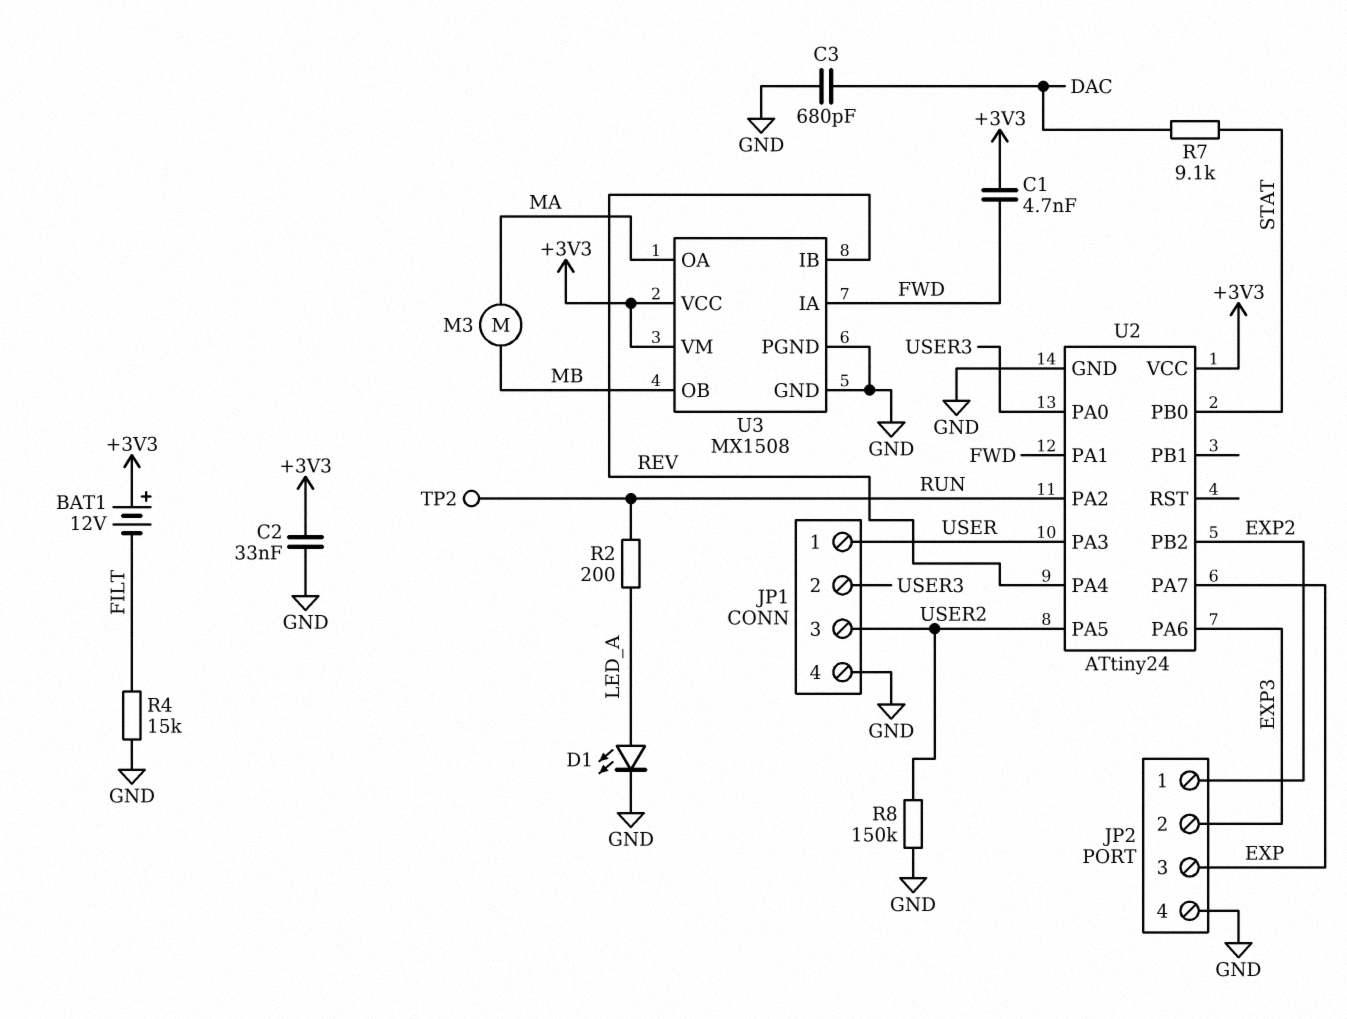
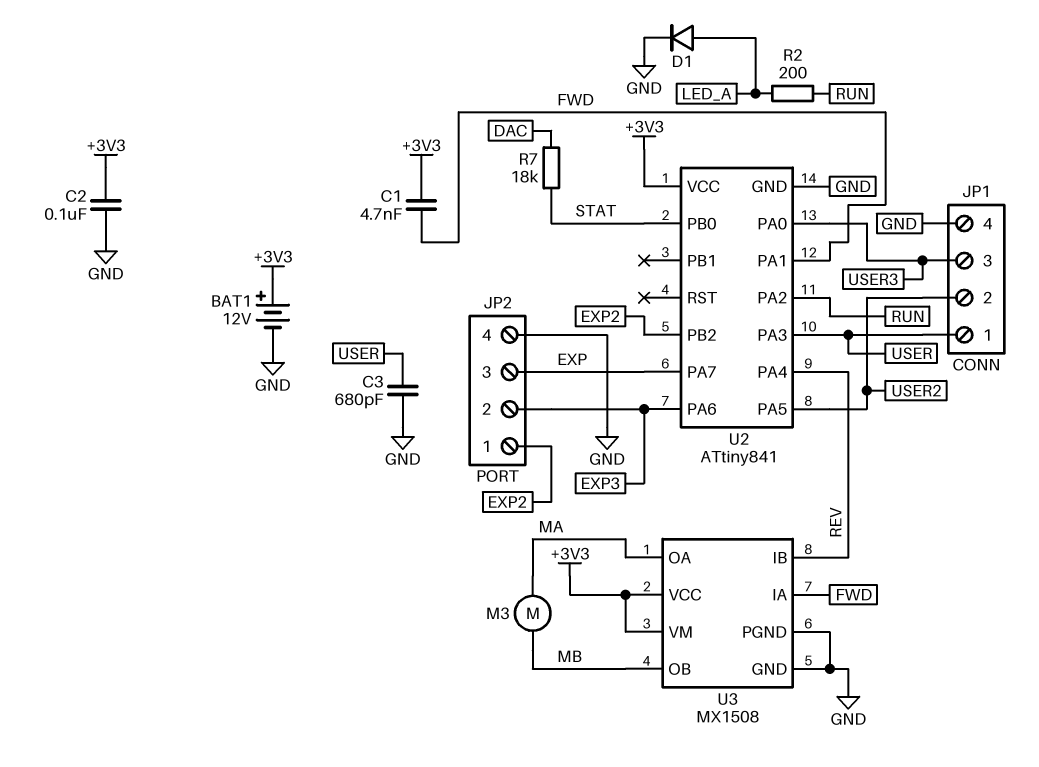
BAT1: 12V (plus +3V3, minus FILT) -> 12V (plus +3V3, minus GND)
C2: 33nF (+3V3, GND) -> 100nF (+3V3, GND)
C3: 680pF (DAC, GND) -> 680pF (GND, USER)
D1: LED (A LED_A, K GND) -> diode (A LED_A, K GND)
JP1 pin 2: USER3 -> USER2
JP1 pin 3: USER2 -> USER3
R4: 15k (FILT, GND) -> none
R7: 9.1k (DAC, STAT) -> 18k (DAC, STAT)
R8: 150k (GND, USER2) -> none
TP2: test point (RUN) -> none
U2: ATtiny24 -> ATtiny841

